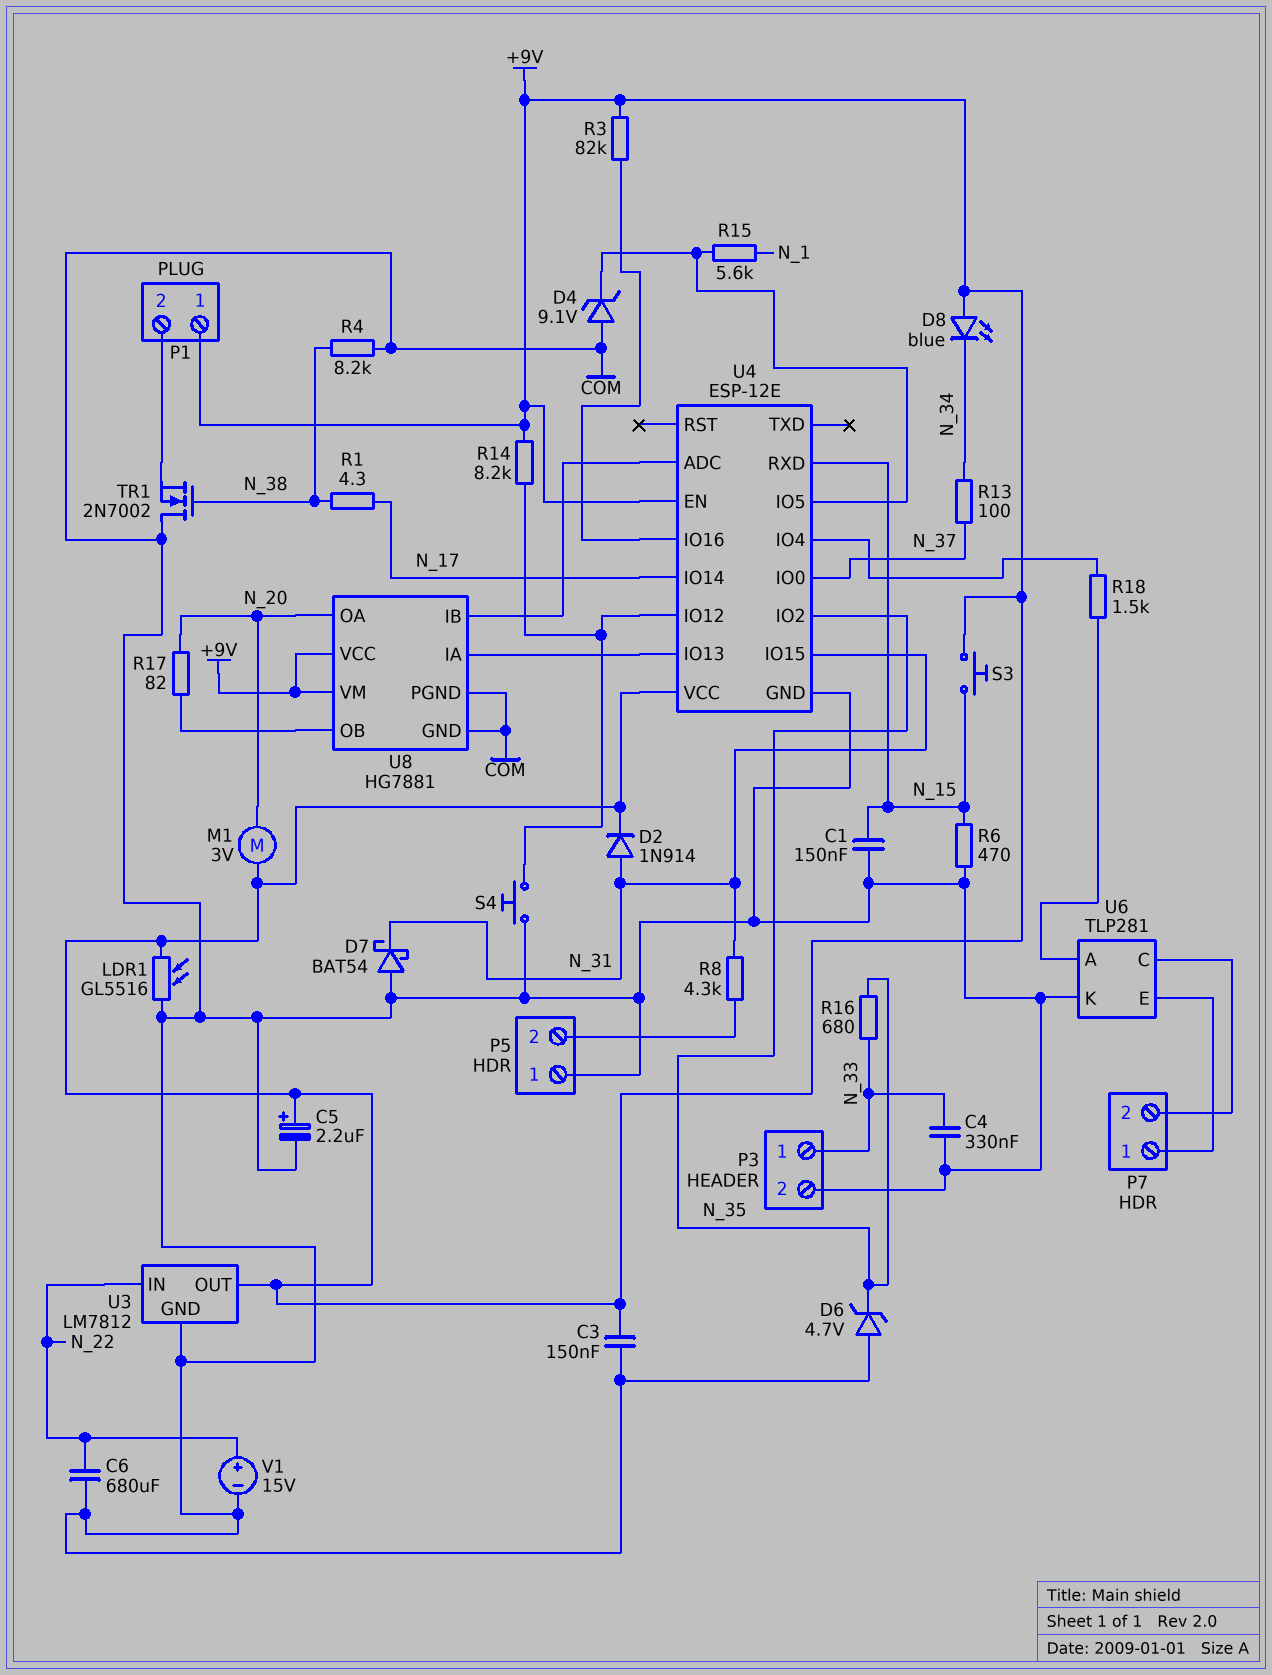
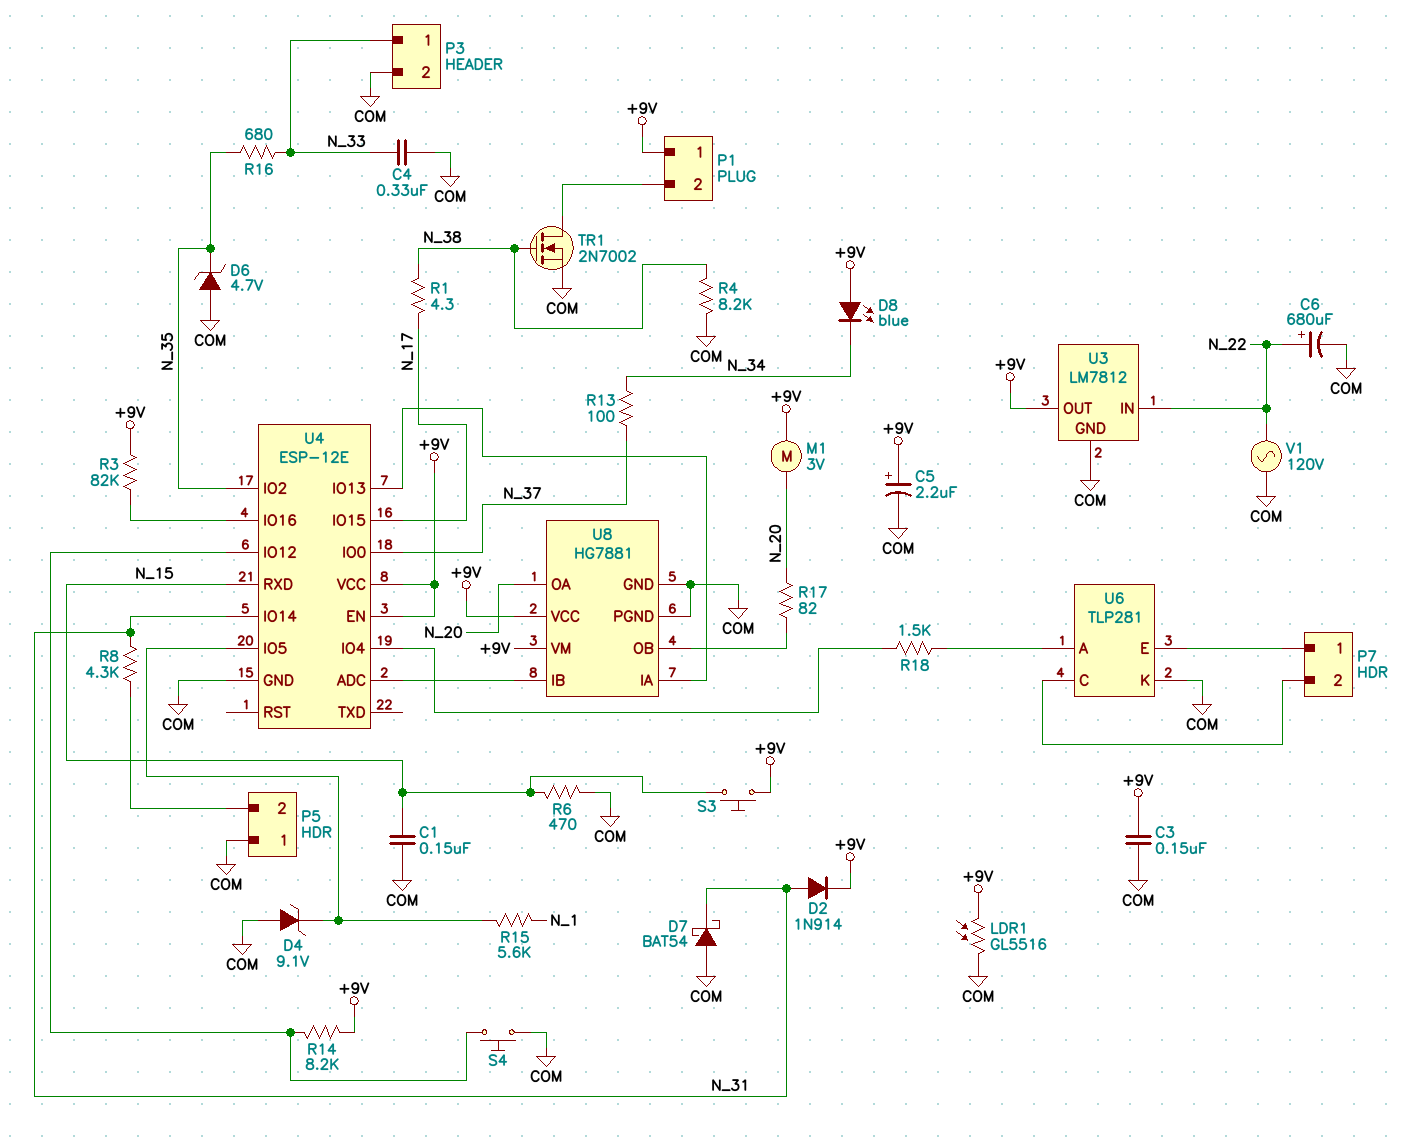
C6: 680uF (COM, N_22) -> 680uF (plus N_22, minus COM)
TR1: NMOS 2N7002 (G N_38, D COM, S P1/2) -> NMOS 2N7002 (G N_38, D P1/2, S COM)
U4 pin IO14: N_17 -> N_31
U4 pin IO15: N_31 -> N_17
V1: 15V (plus N_22, minus COM) -> AC 120V (COM, N_22)

